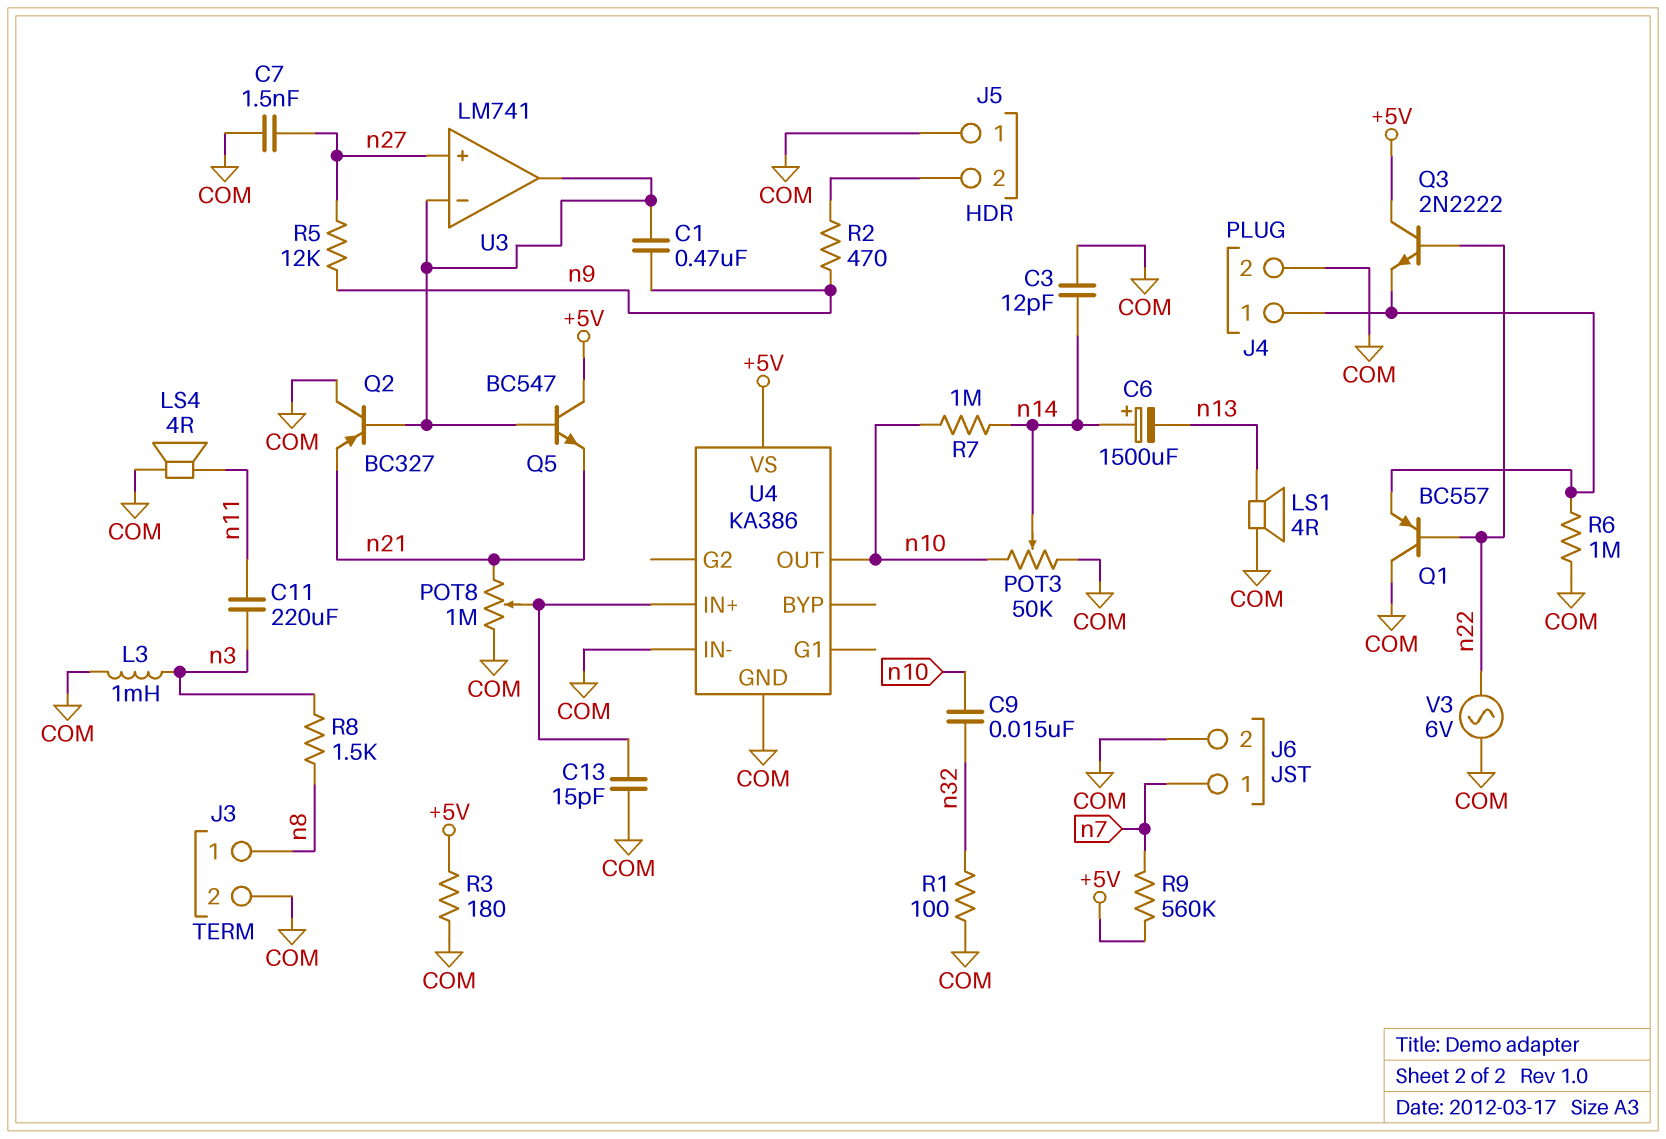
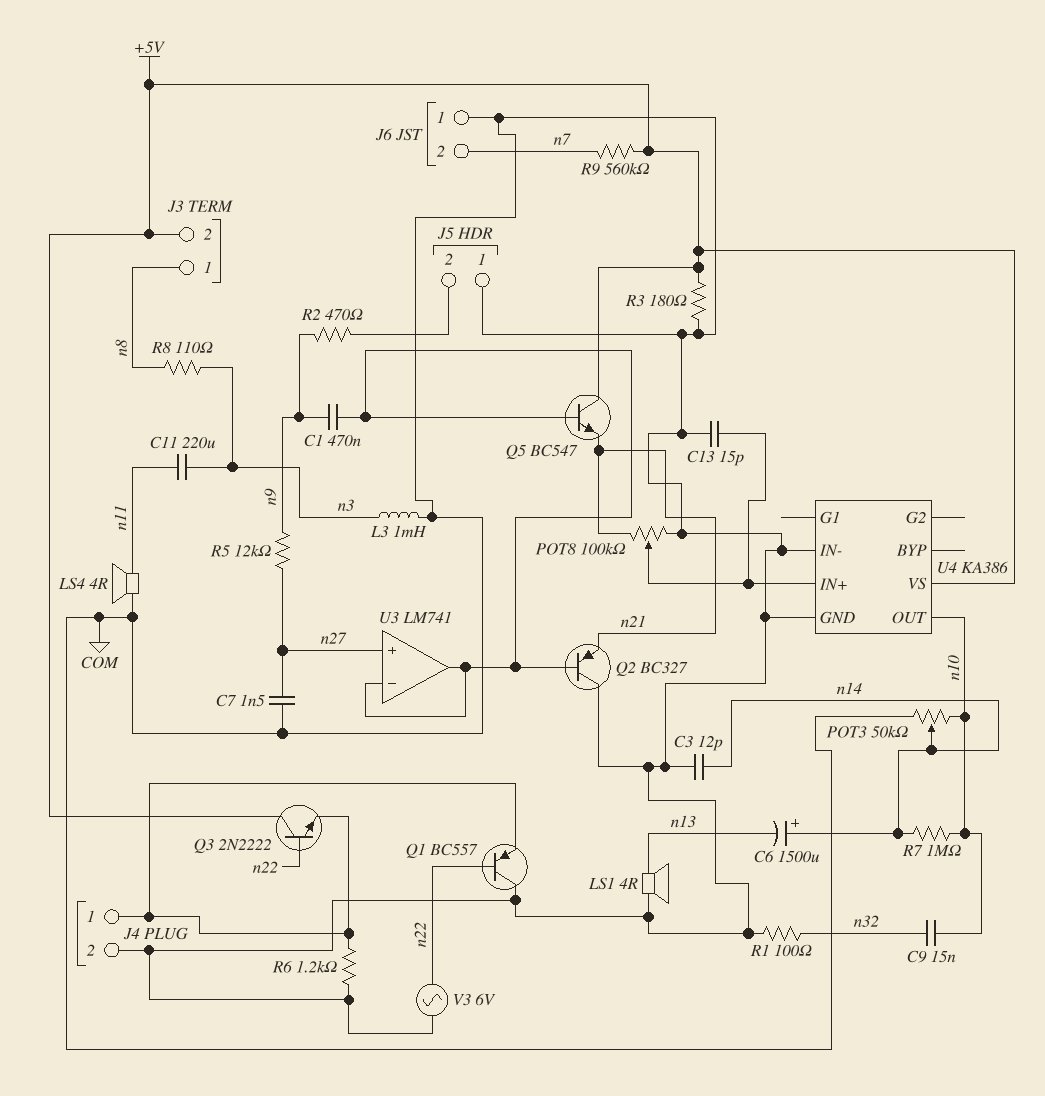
J3 pin 2: COM -> +5V
J6 pin 1: n7 -> COM
J6 pin 2: COM -> n7
POT8: 1M (COM, n21, wiper U4/IN+) -> 100k (COM, n21, wiper U4/IN+)
R6: 1M (COM, J4/1) -> 1.2k (COM, J4/1)
R8: 1.5k (n3, n8) -> 110 (n3, n8)

